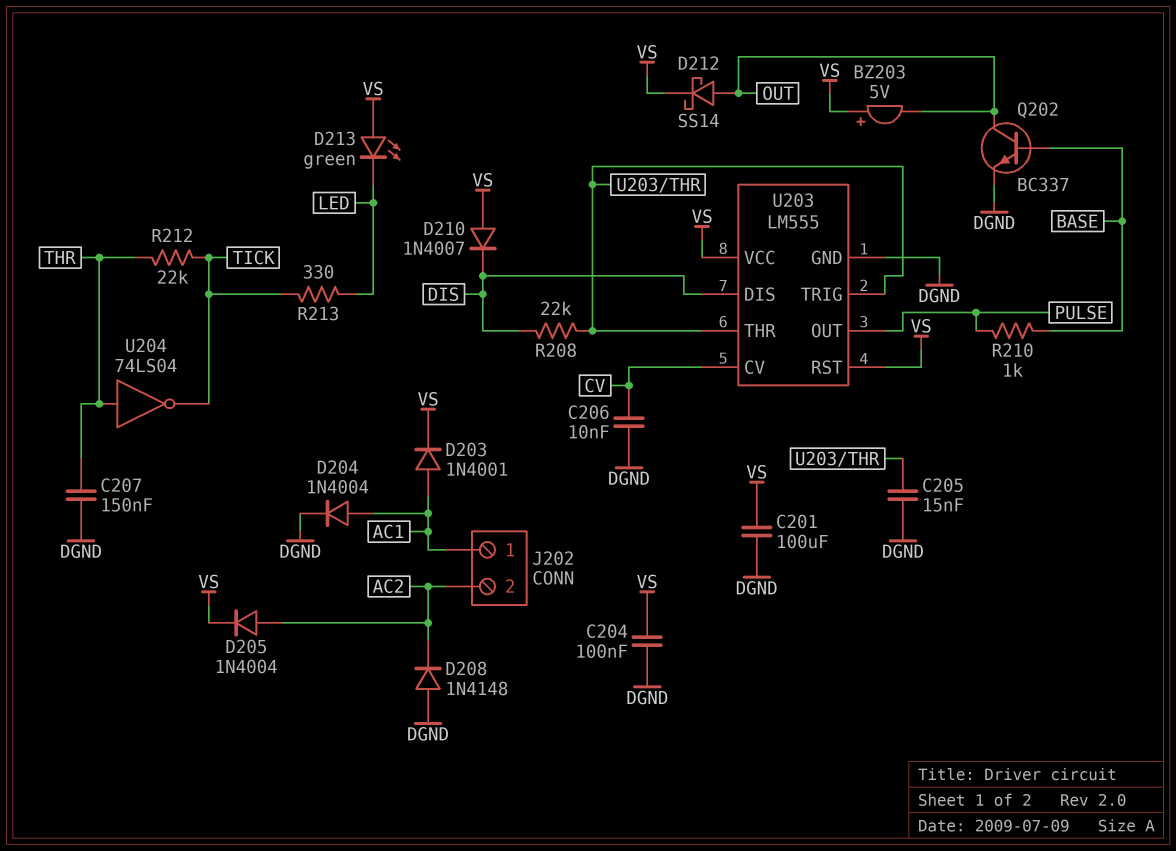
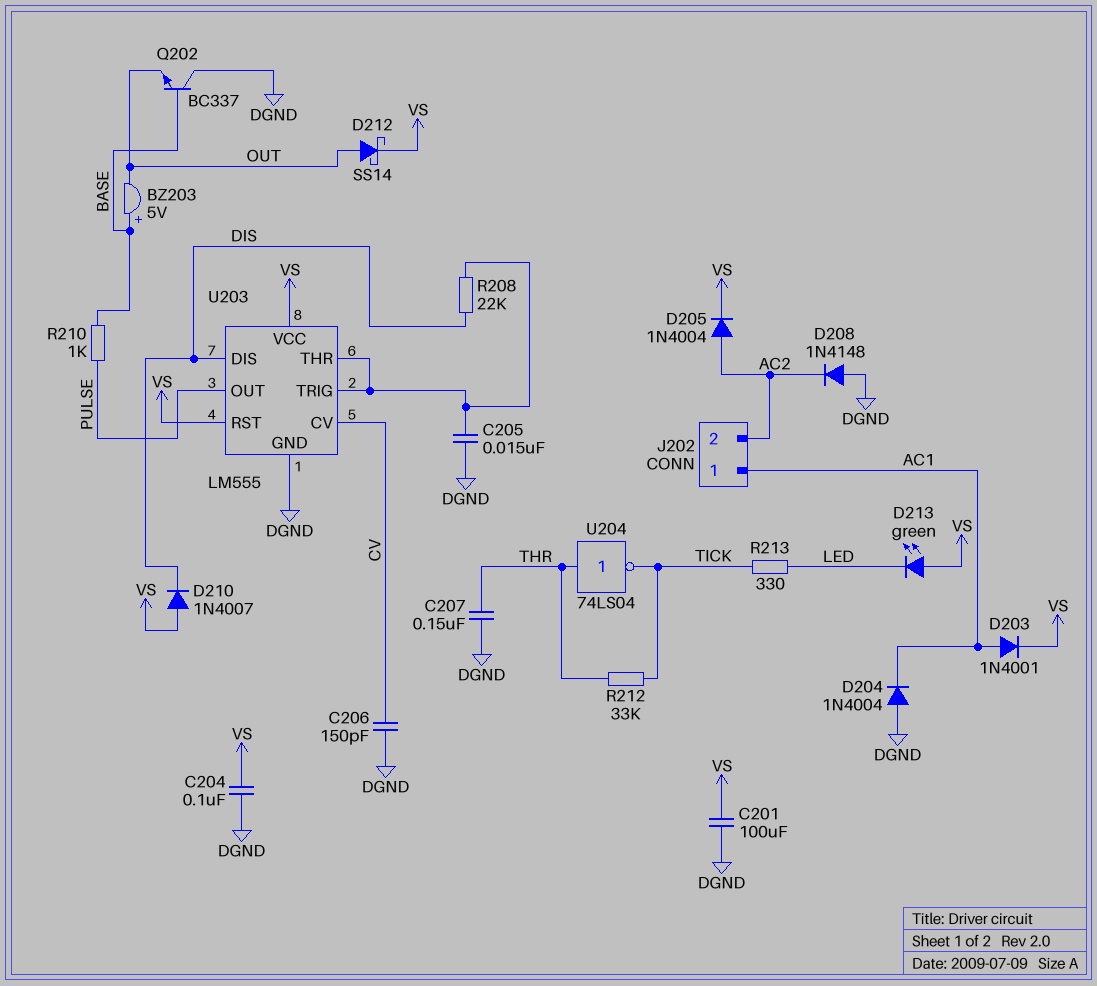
BZ203: buzzer 5V (plus VS, minus OUT) -> buzzer 5V (plus BASE, minus OUT)
C206: 10nF (CV, DGND) -> 150pF (CV, DGND)
D204: diode 1N4004 (A AC1, K DGND) -> diode 1N4004 (A DGND, K AC1)
Q202: NPN BC337 (B BASE, C OUT, E DGND) -> NPN BC337 (B BASE, C DGND, E OUT)
R212: 22k (THR, TICK) -> 33k (THR, TICK)

